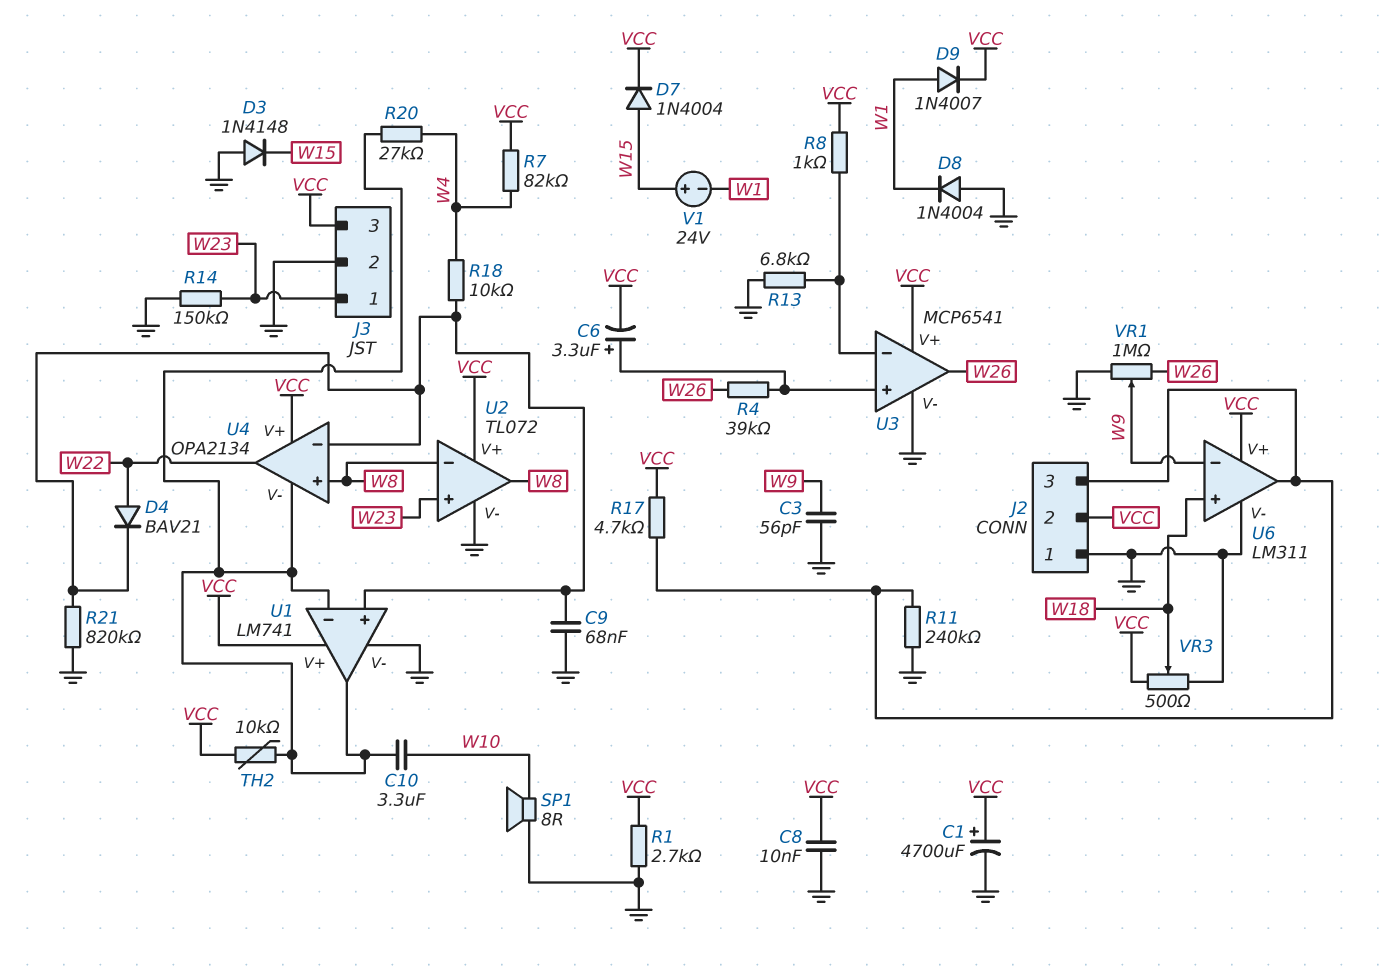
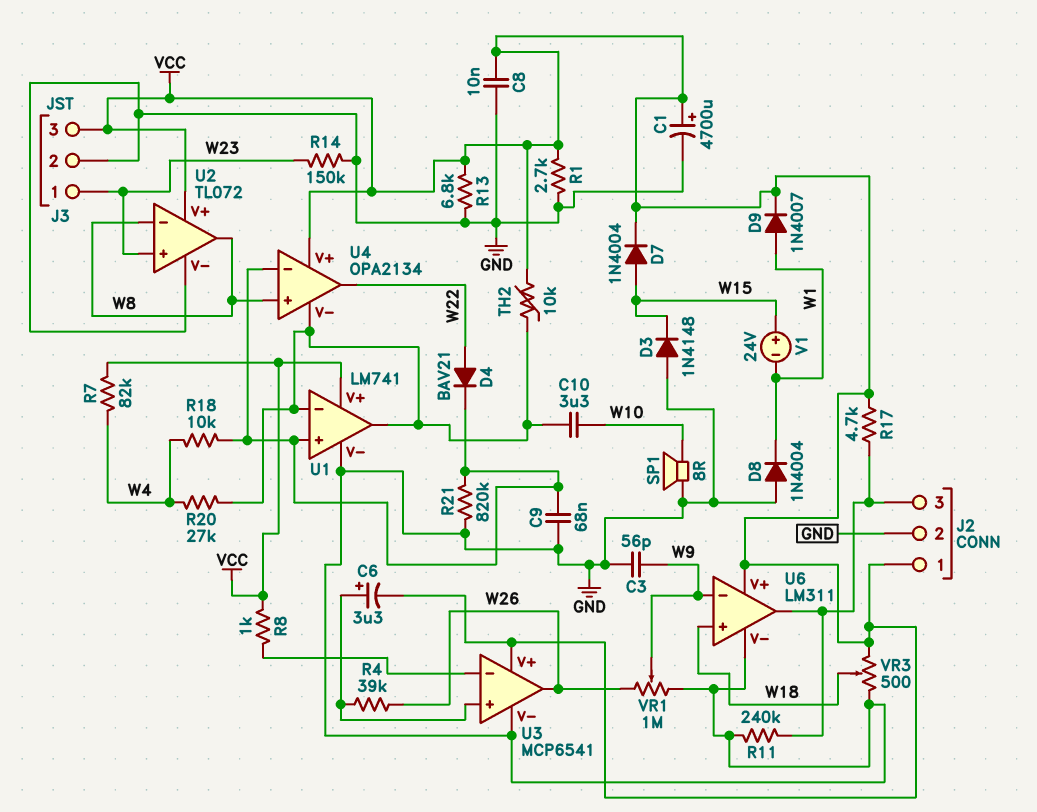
J2 pin 1: GND -> VCC
J2 pin 2: VCC -> GND
R13: 6.8k (GND, U3/in-) -> 6.8k (GND, VCC)

